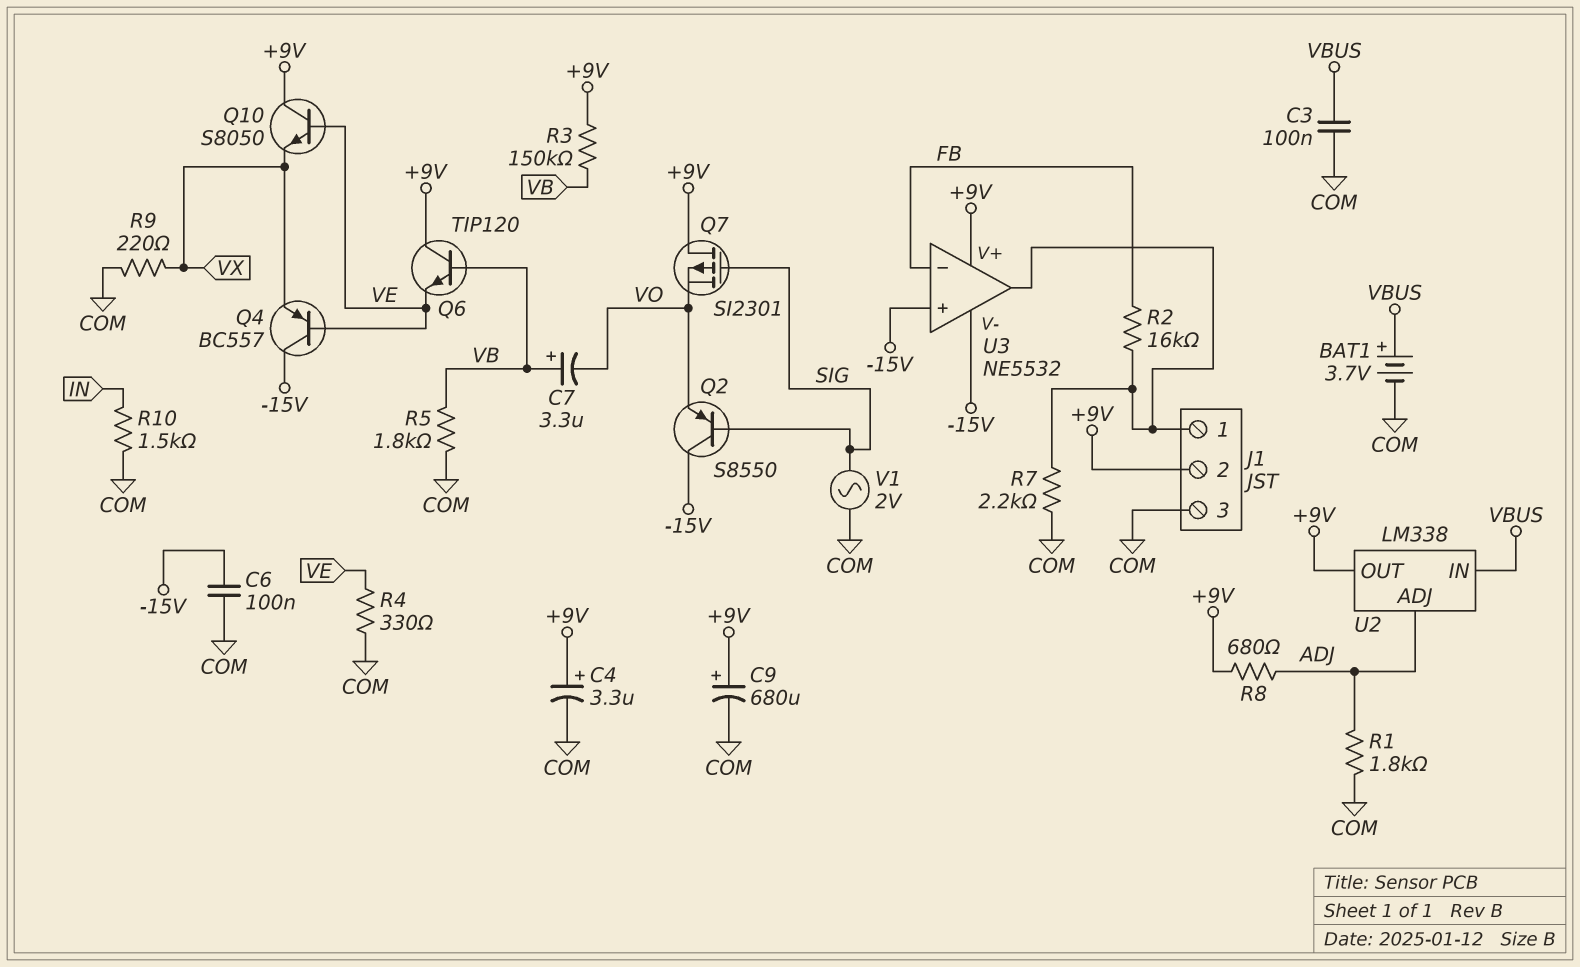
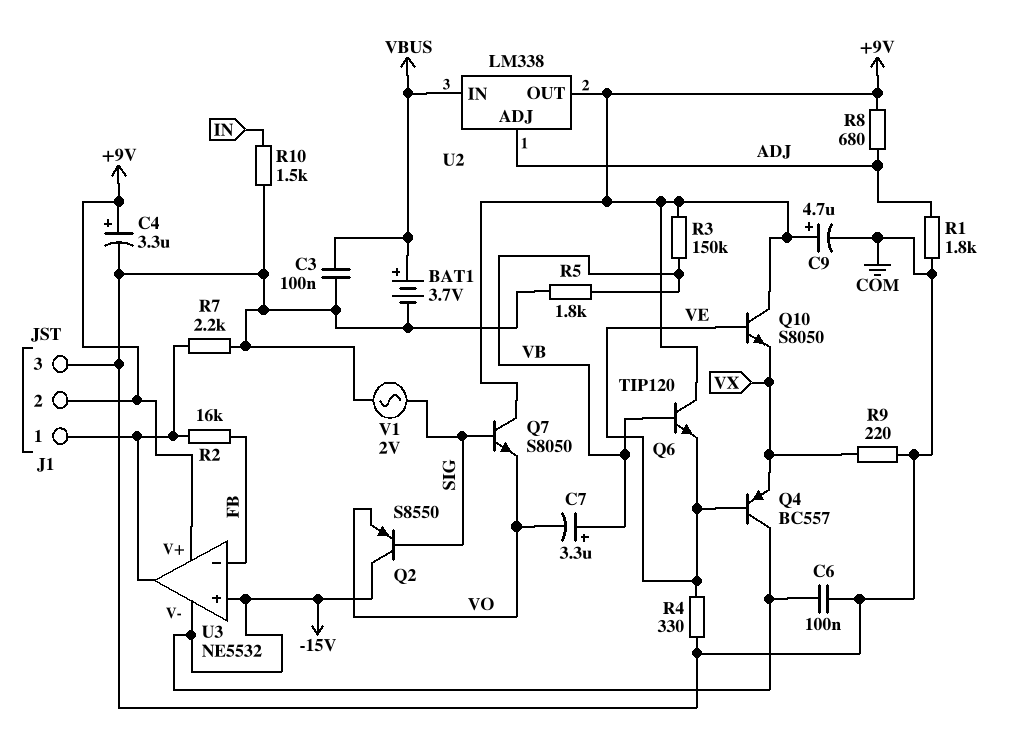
C9: 680uF (plus +9V, minus COM) -> 4.7uF (plus +9V, minus COM)
Q7: PMOS SI2301 (G SIG, D +9V, S VO) -> NPN S8050 (B SIG, C +9V, E VO)

